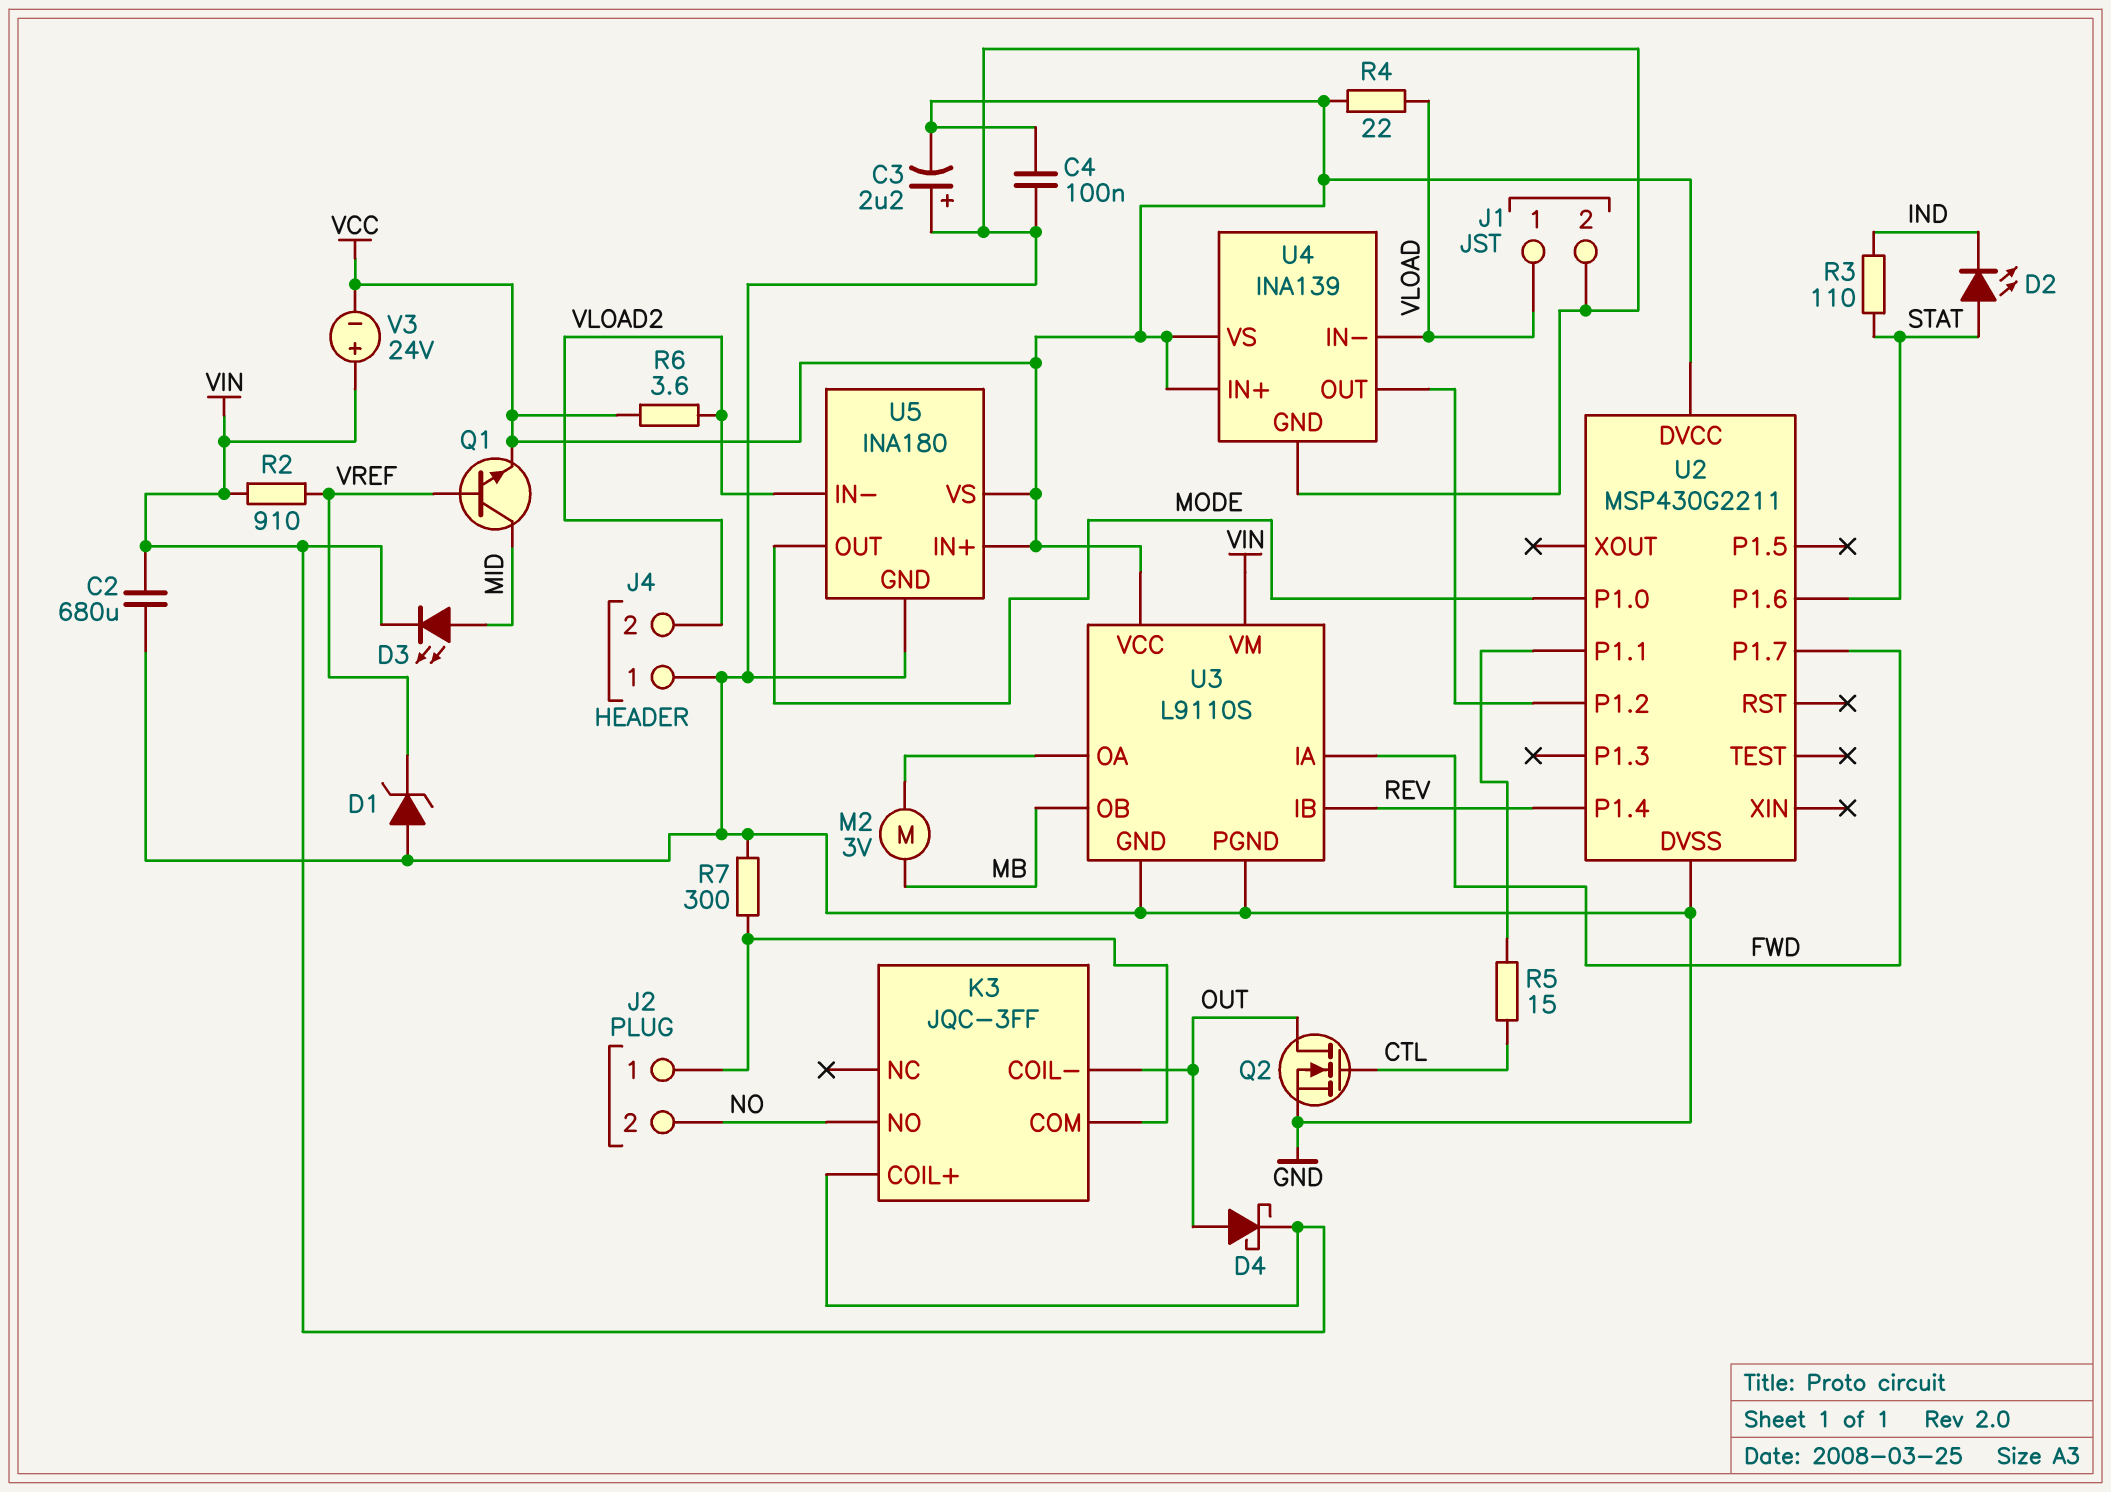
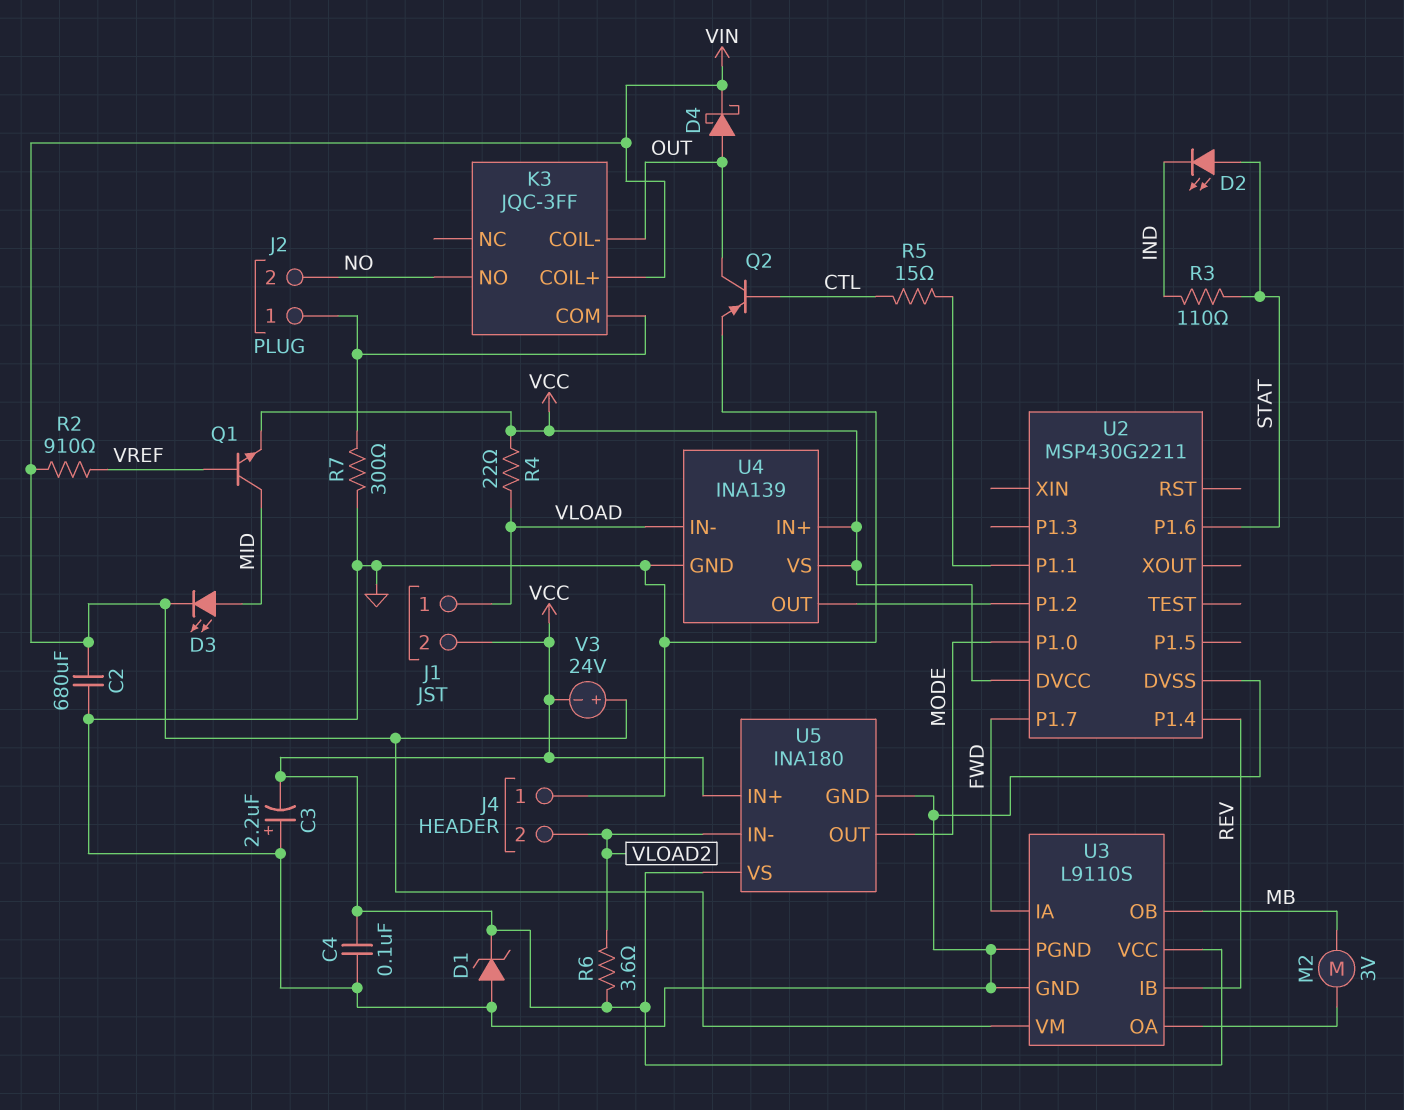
D1: zener (A GND, K VREF) -> zener (A GND, K VCC)
J1 pin 2: GND -> VCC
Q2: NMOS (G CTL, D OUT, S GND) -> PNP (B CTL, C OUT, E GND)

